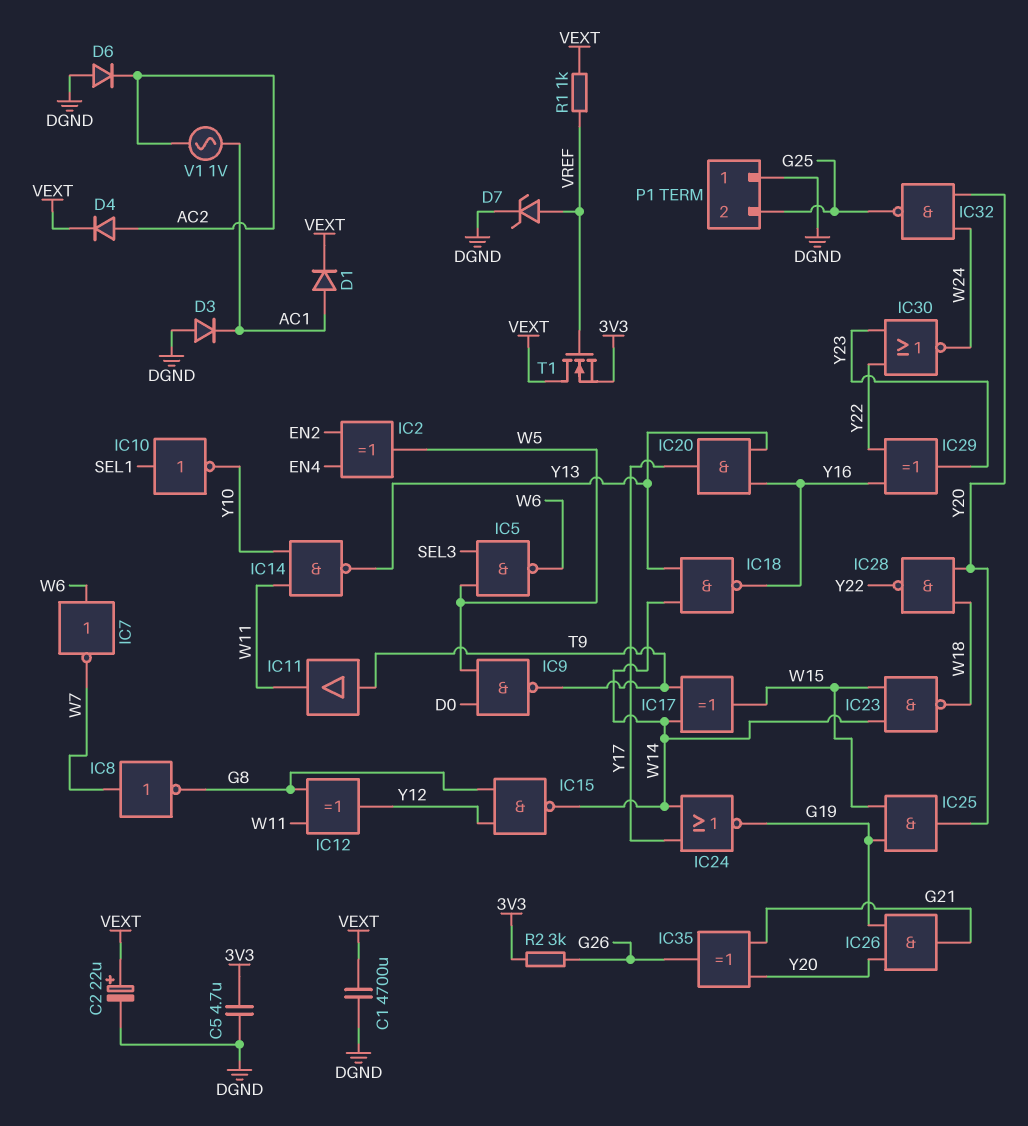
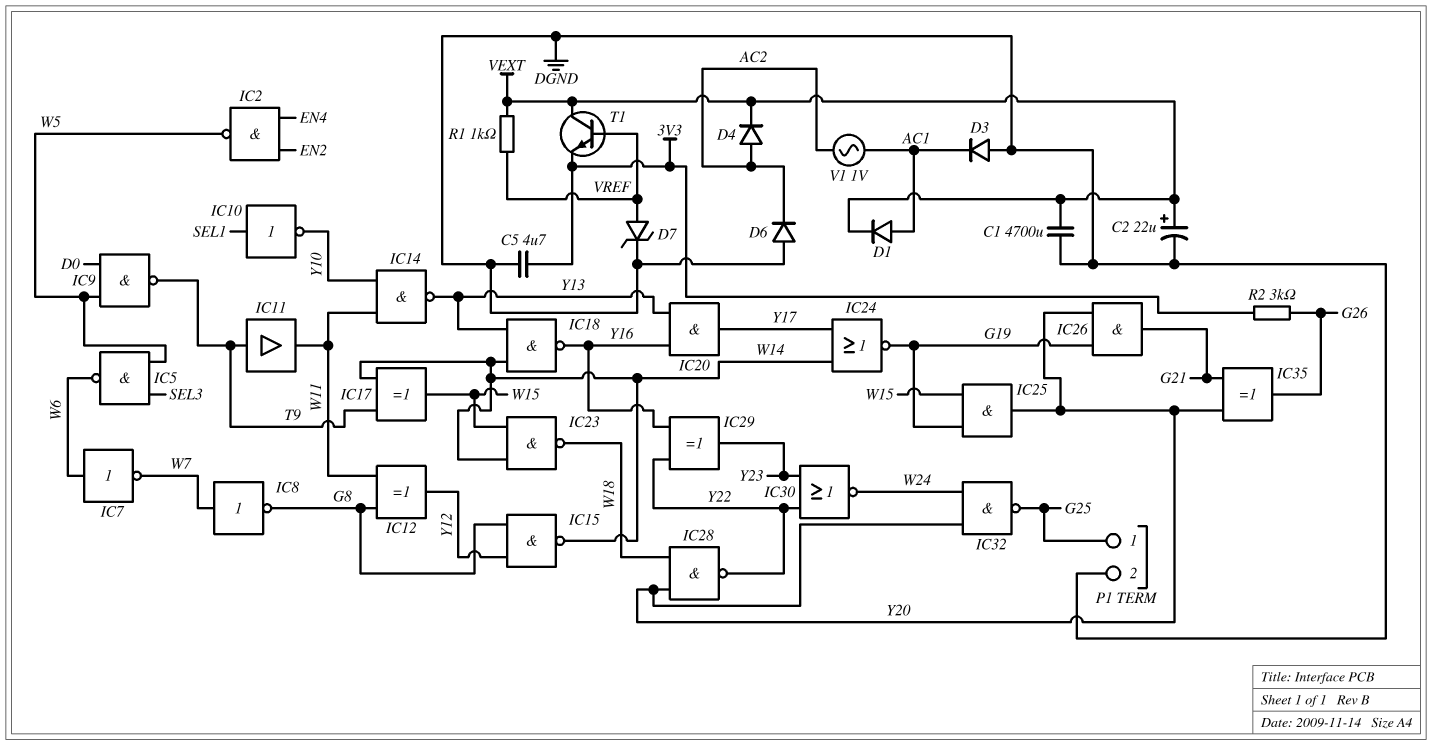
IC2: XOR (in EN2, in EN4, out W5) -> NAND (in EN2, in EN4, out W5)
P1 pin 1: DGND -> G25
P1 pin 2: G25 -> DGND
T1: NMOS (G VREF, D VEXT, S 3V3) -> NPN (B VREF, C VEXT, E 3V3)

